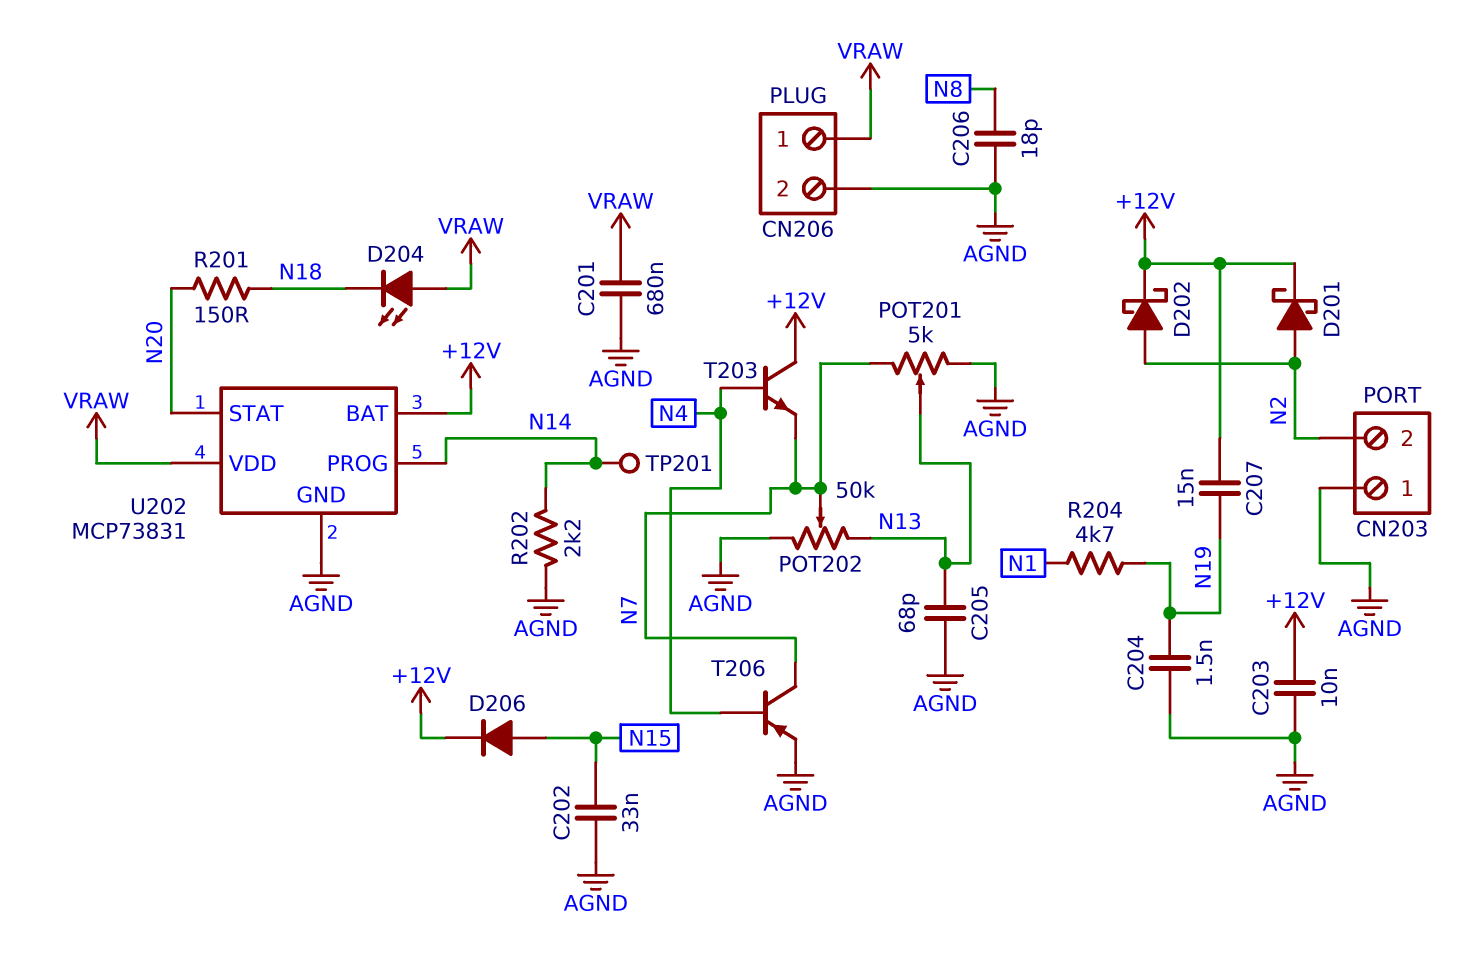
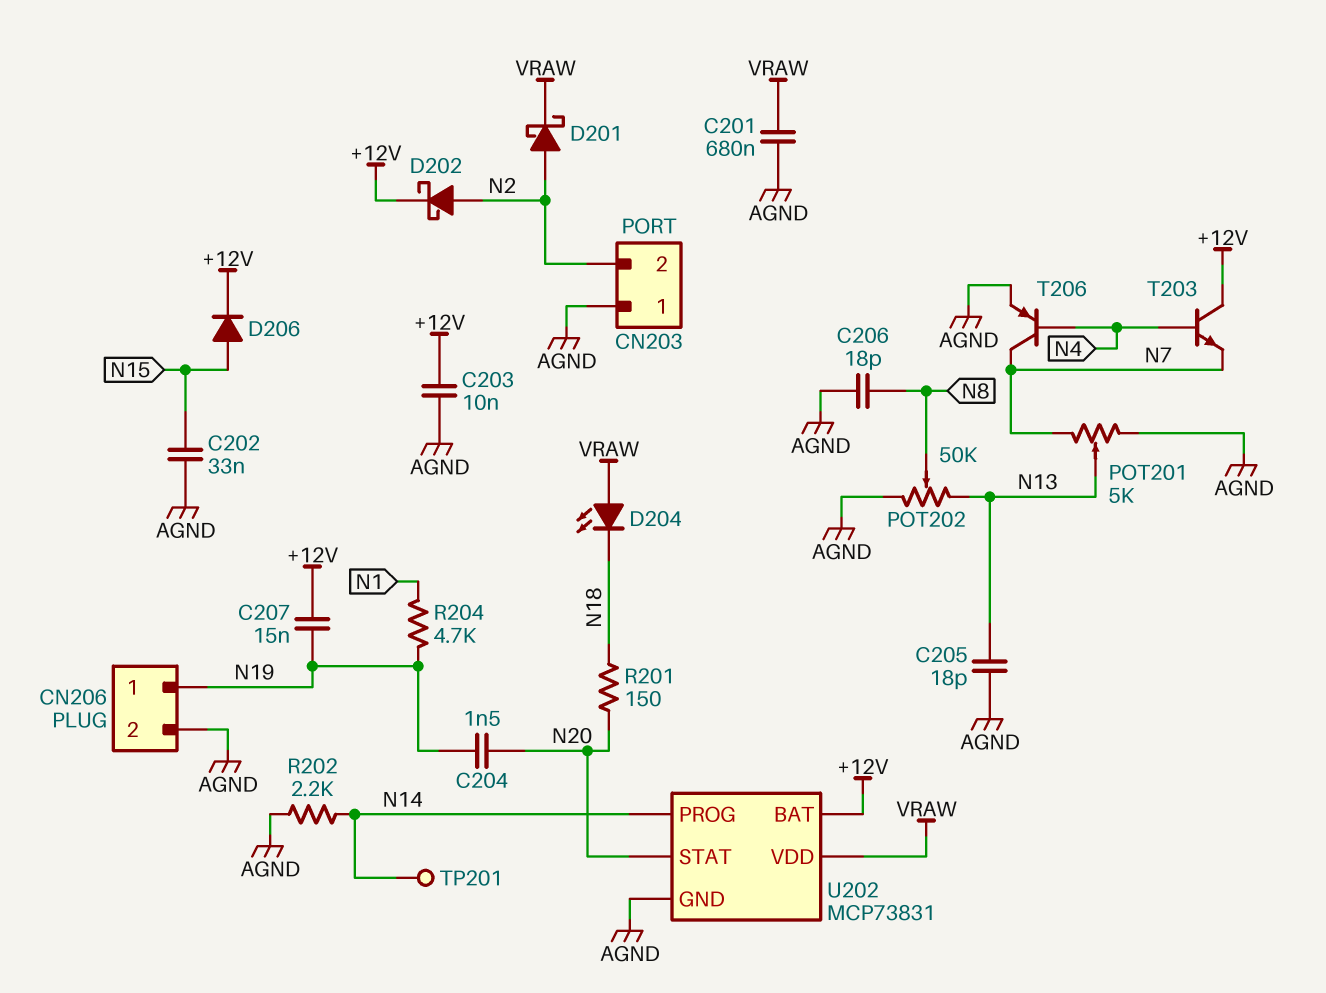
C204: 1.5nF (AGND, N19) -> 1.5nF (N19, N20)
C205: 68pF (AGND, N13) -> 18pF (AGND, N13)
CN206 pin 1: VRAW -> N19
D201: schottky (A N2, K +12V) -> schottky (A N2, K VRAW)
POT202: 50k (AGND, N13, wiper N7) -> 50k (AGND, N13, wiper N8)

